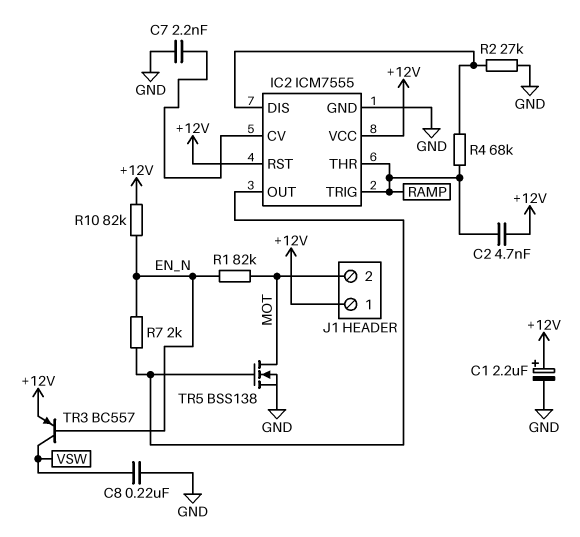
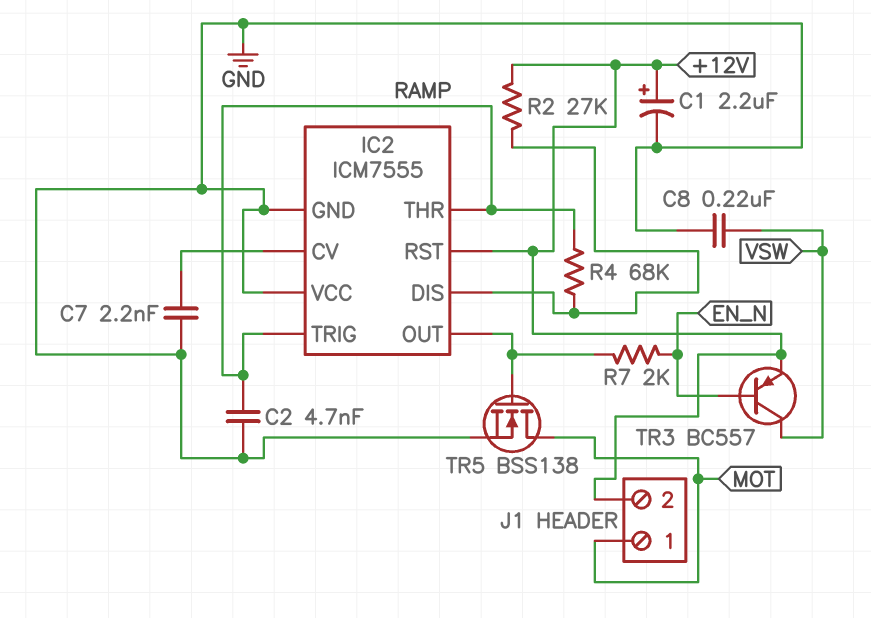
C2: 4.7nF (+12V, RAMP) -> 4.7nF (GND, RAMP)
IC2 pin VCC: +12V -> GND
J1 pin 1: +12V -> MOT
J1 pin 2: MOT -> +12V
R1: 82k (EN_N, MOT) -> none
R2: 27k (GND, IC2/DIS) -> 27k (+12V, IC2/DIS)
R10: 82k (+12V, EN_N) -> none

